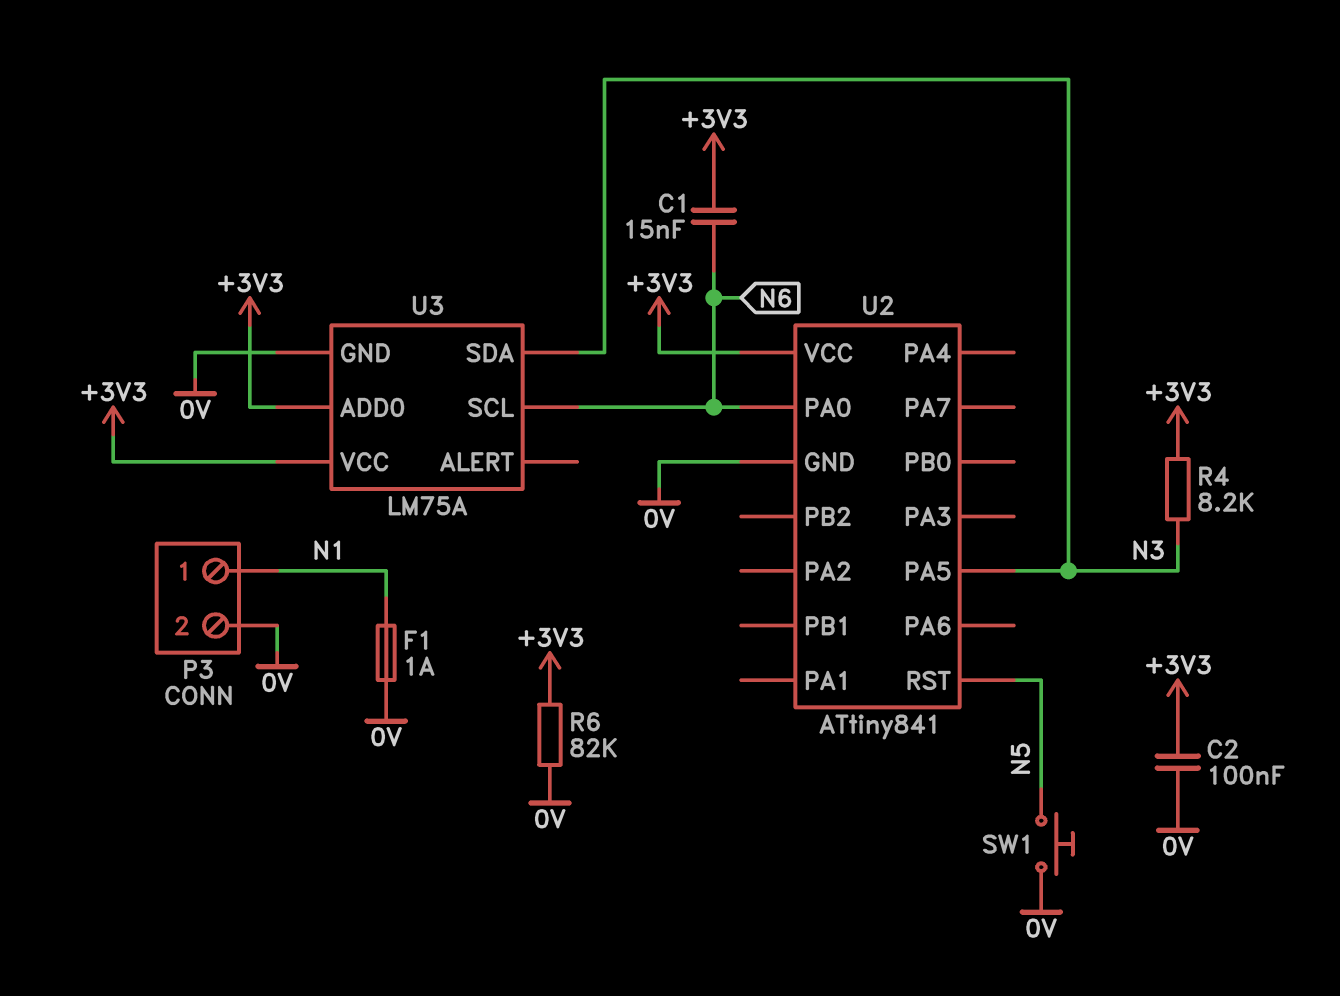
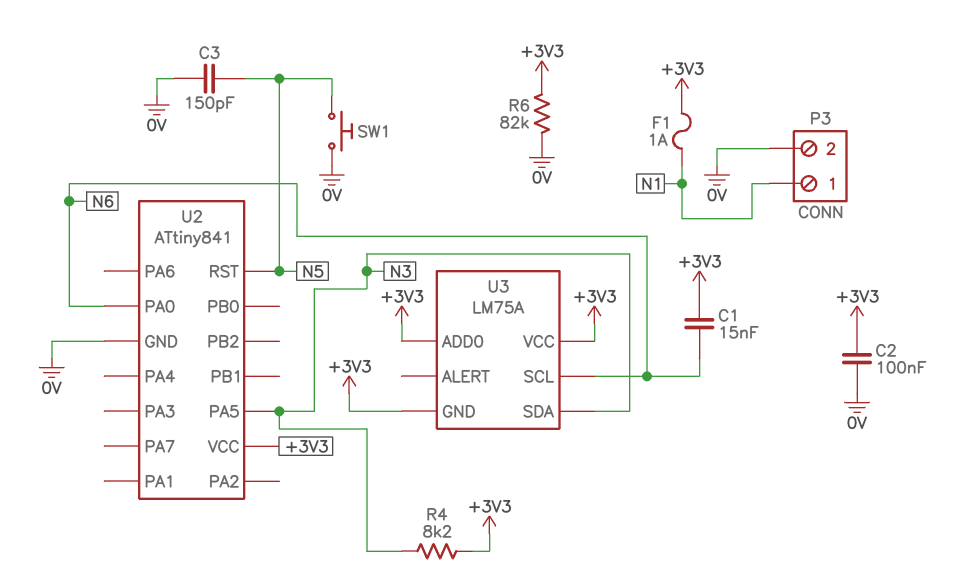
C3: none -> 150pF (0V, N5)
F1: 1A (0V, N1) -> 1A (+3V3, N1)
U3 pin GND: 0V -> +3V3

